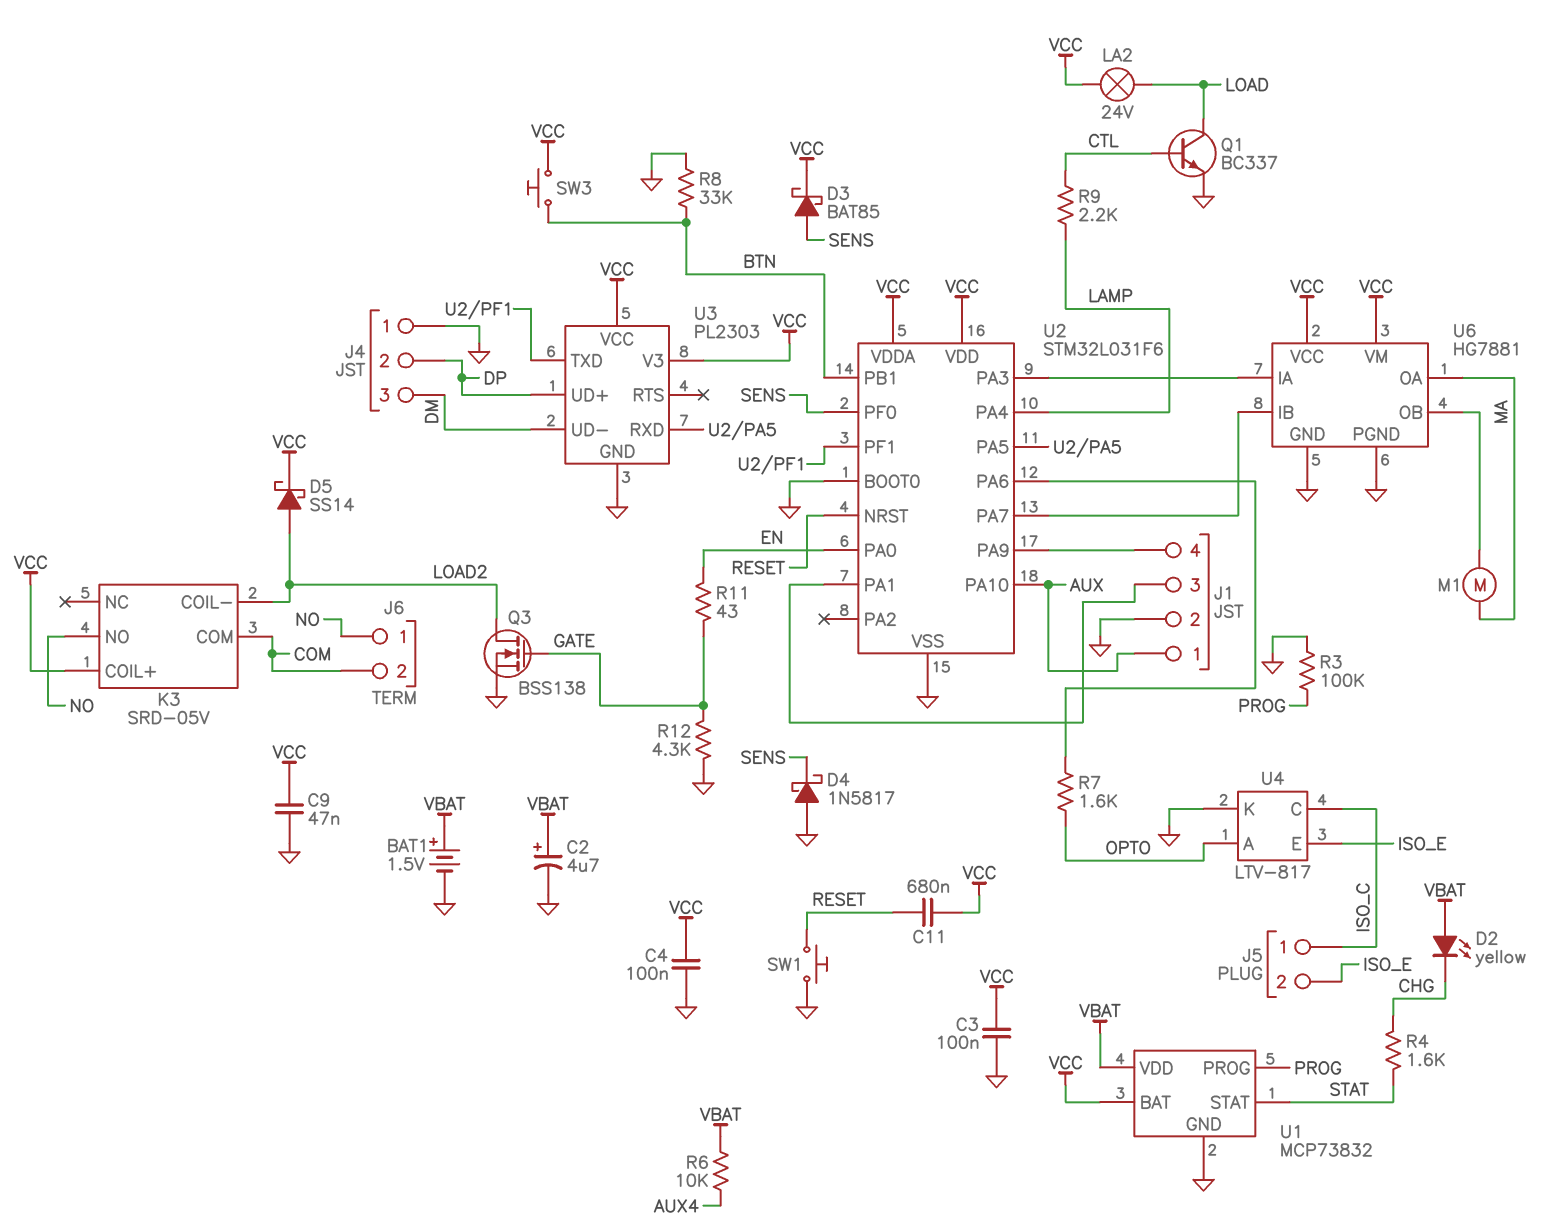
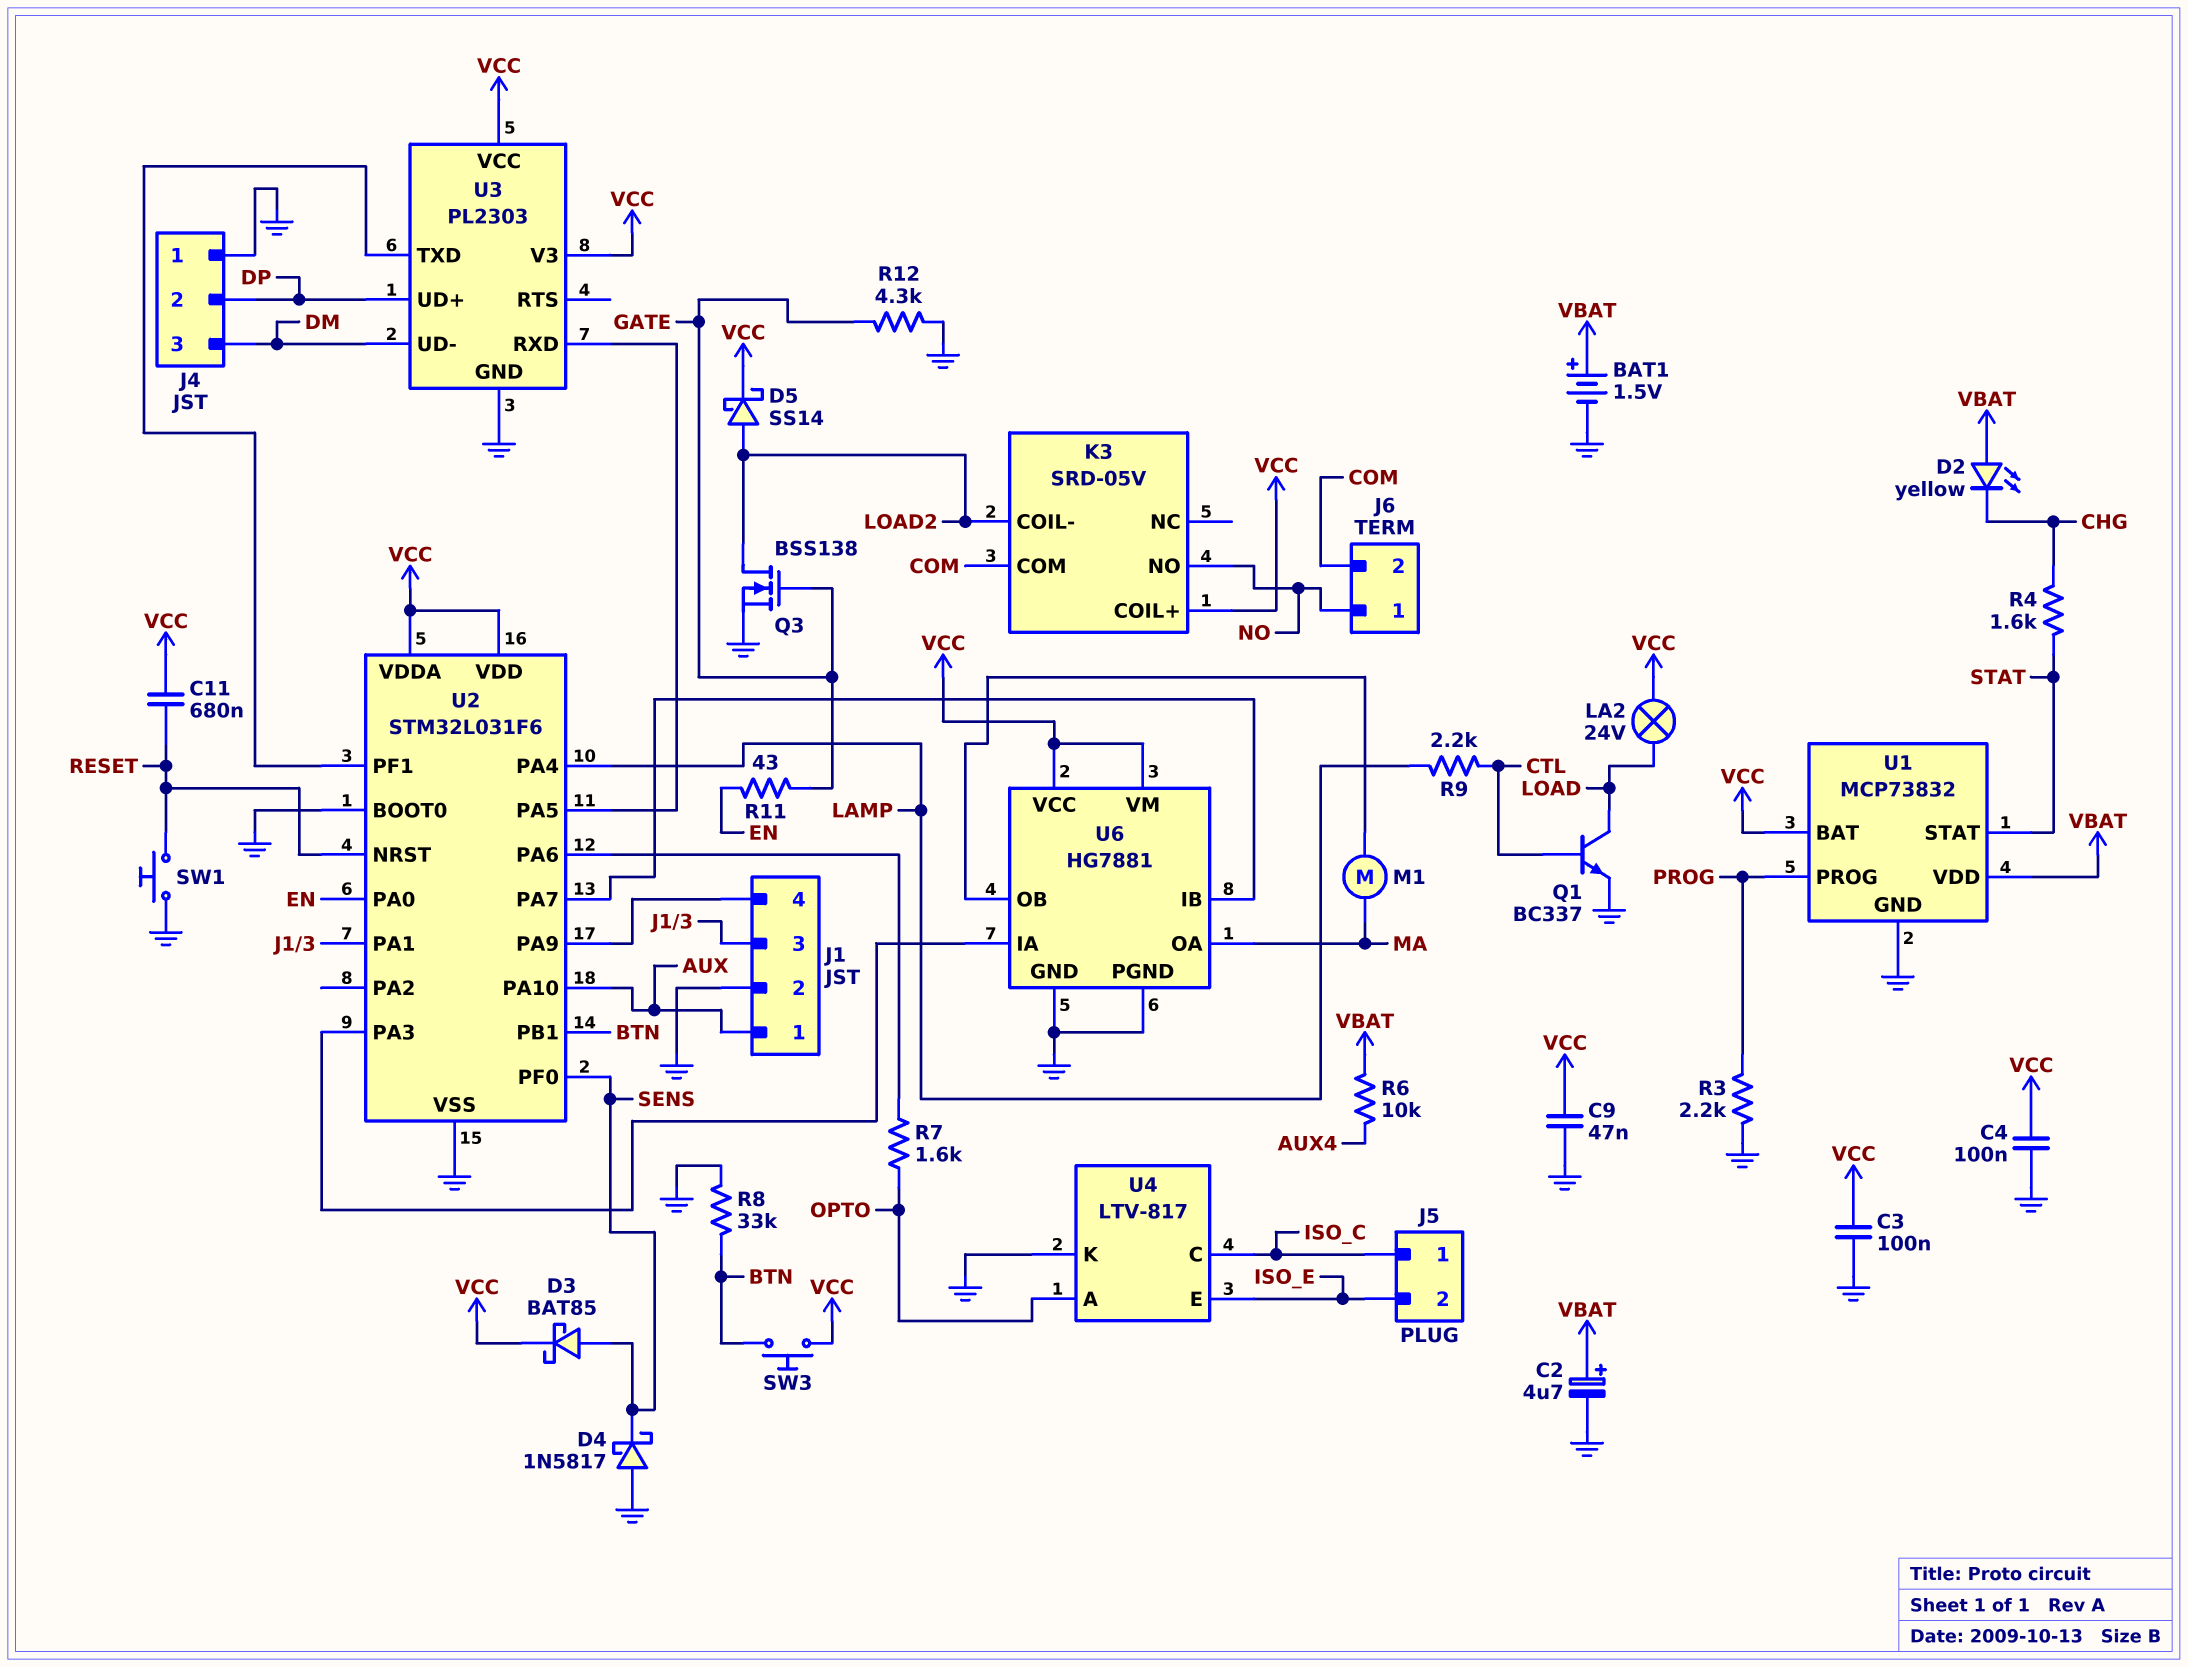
R3: 100k (GND, PROG) -> 2.2k (GND, PROG)

